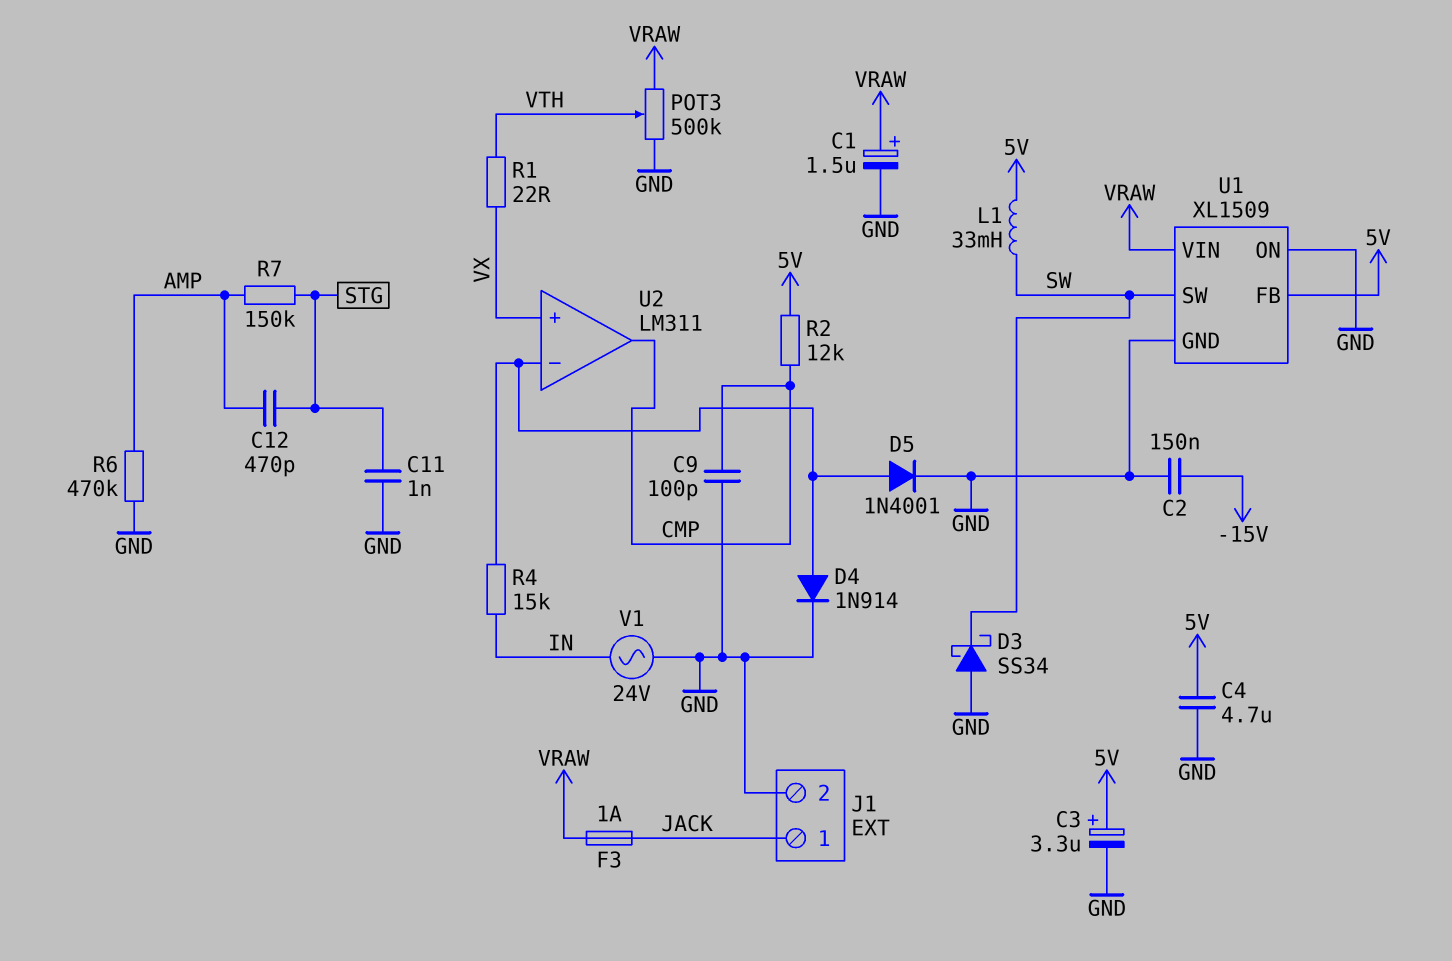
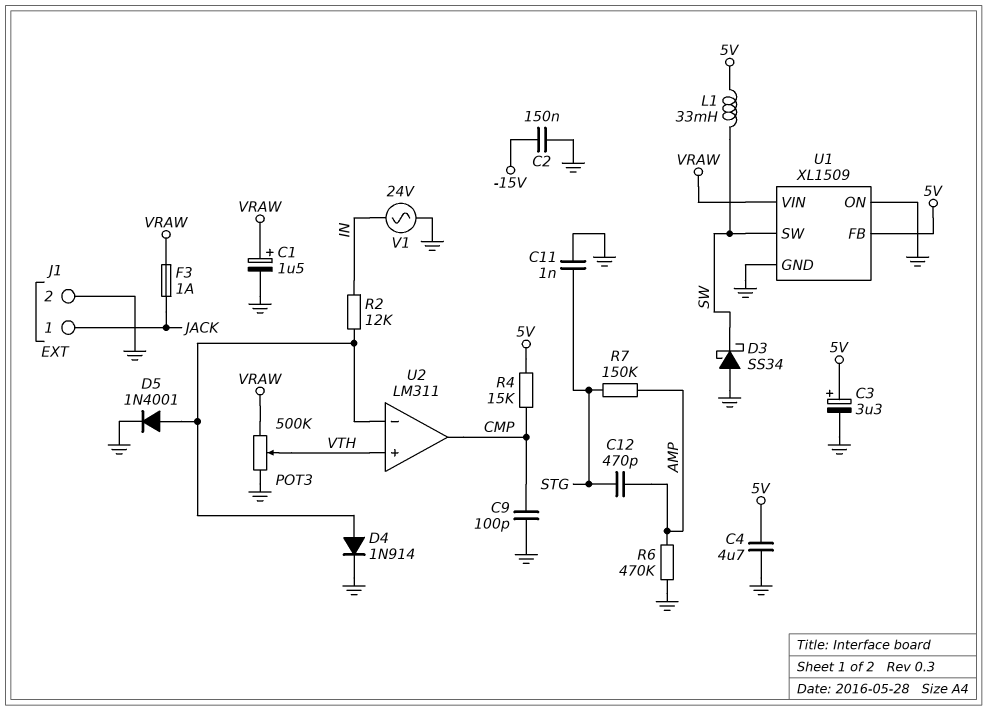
R1: 22 (VTH, VX) -> none
R2: 12k (5V, CMP) -> 12k (IN, U2/in-)
R4: 15k (IN, U2/in-) -> 15k (5V, CMP)
U2 pin in+: VX -> VTH

